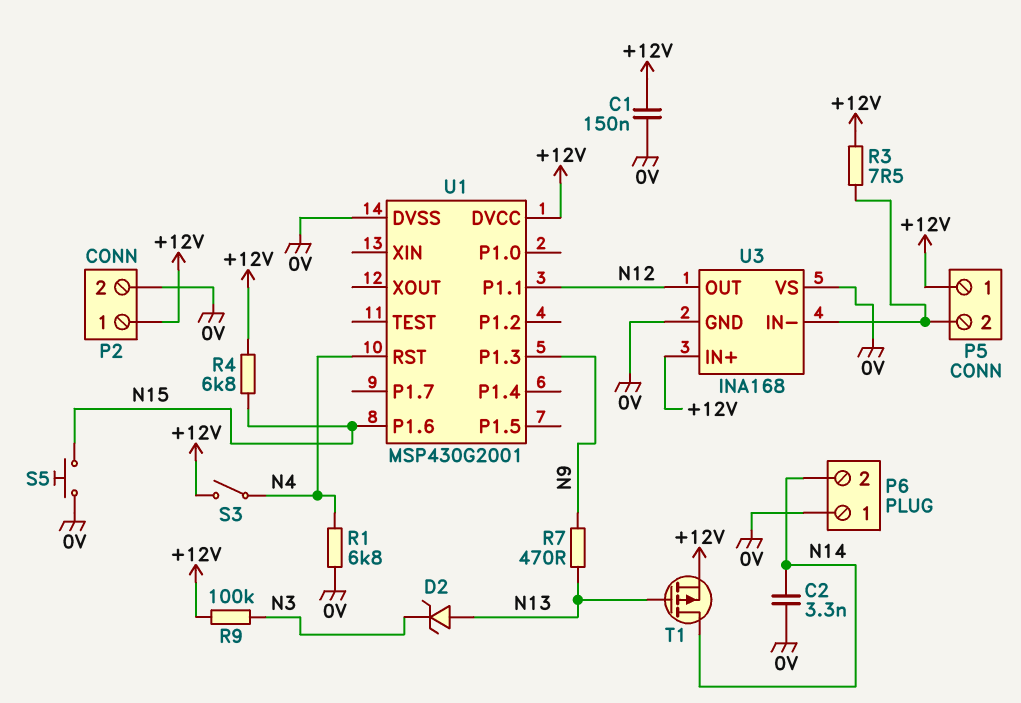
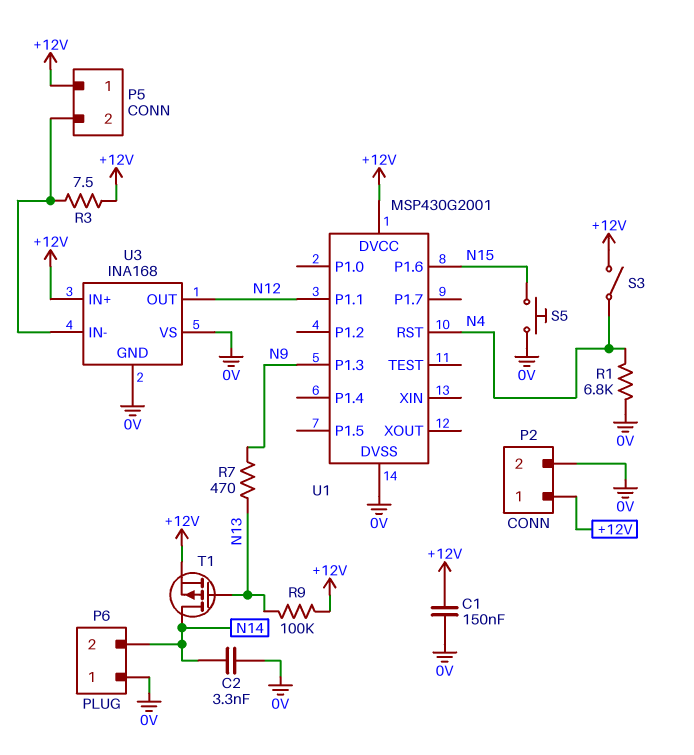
D2: zener (A N13, K N3) -> none
R4: 6.8k (+12V, N15) -> none
R9: 100k (+12V, N3) -> 100k (+12V, N13)

